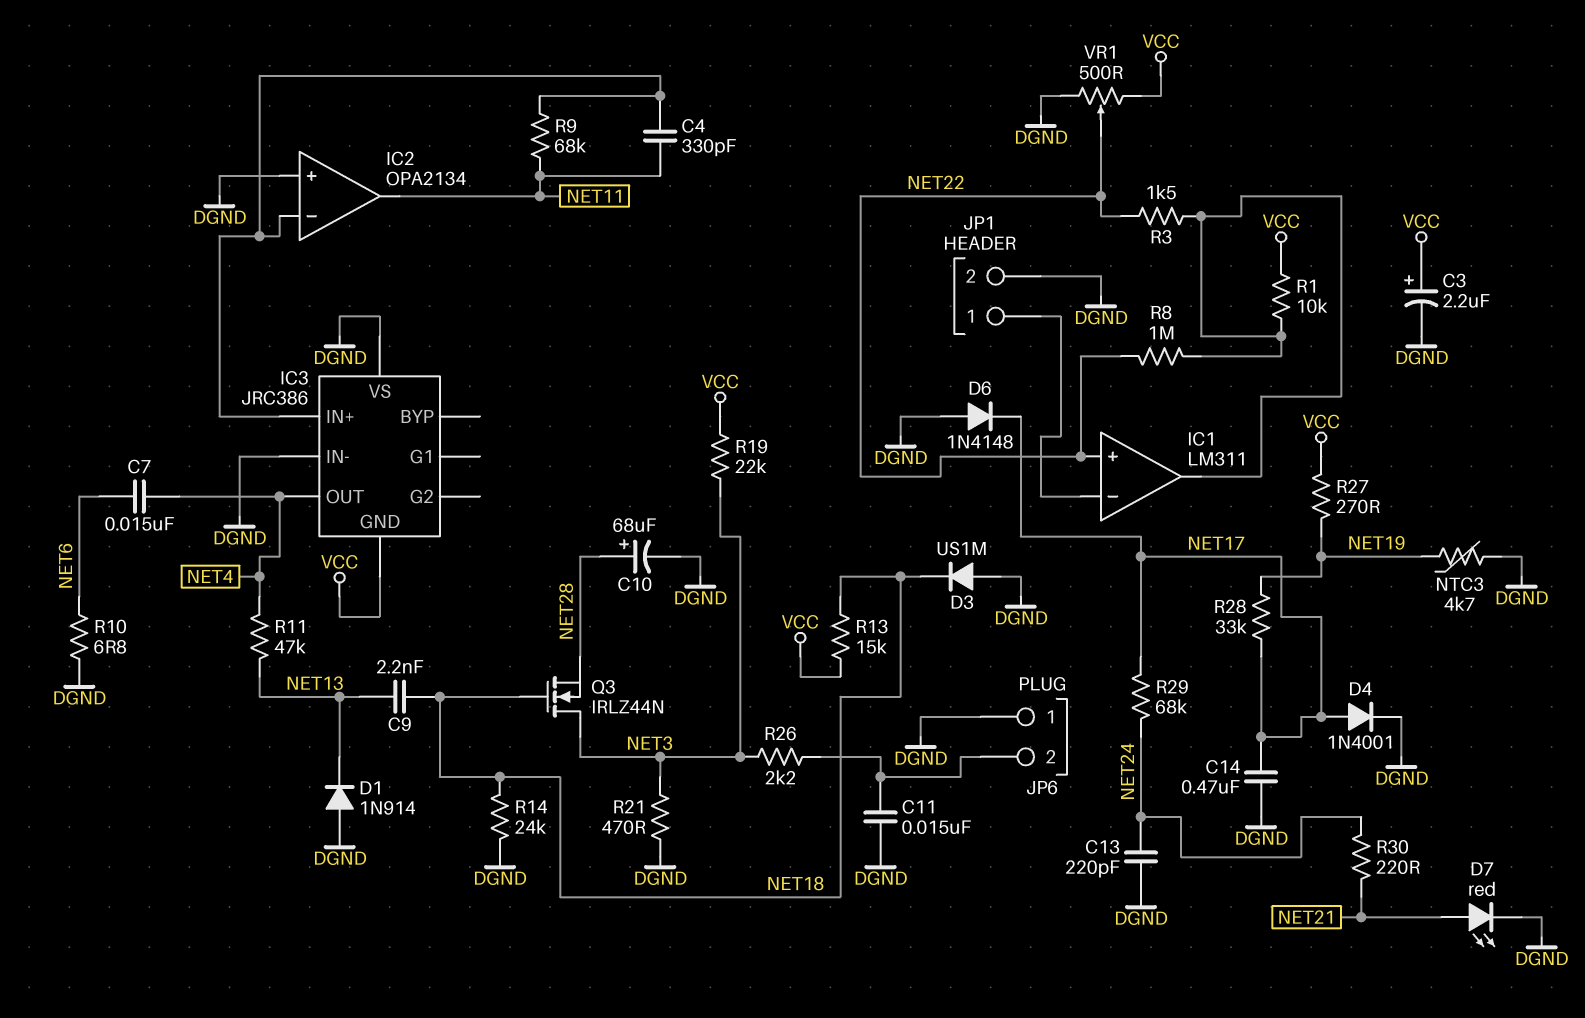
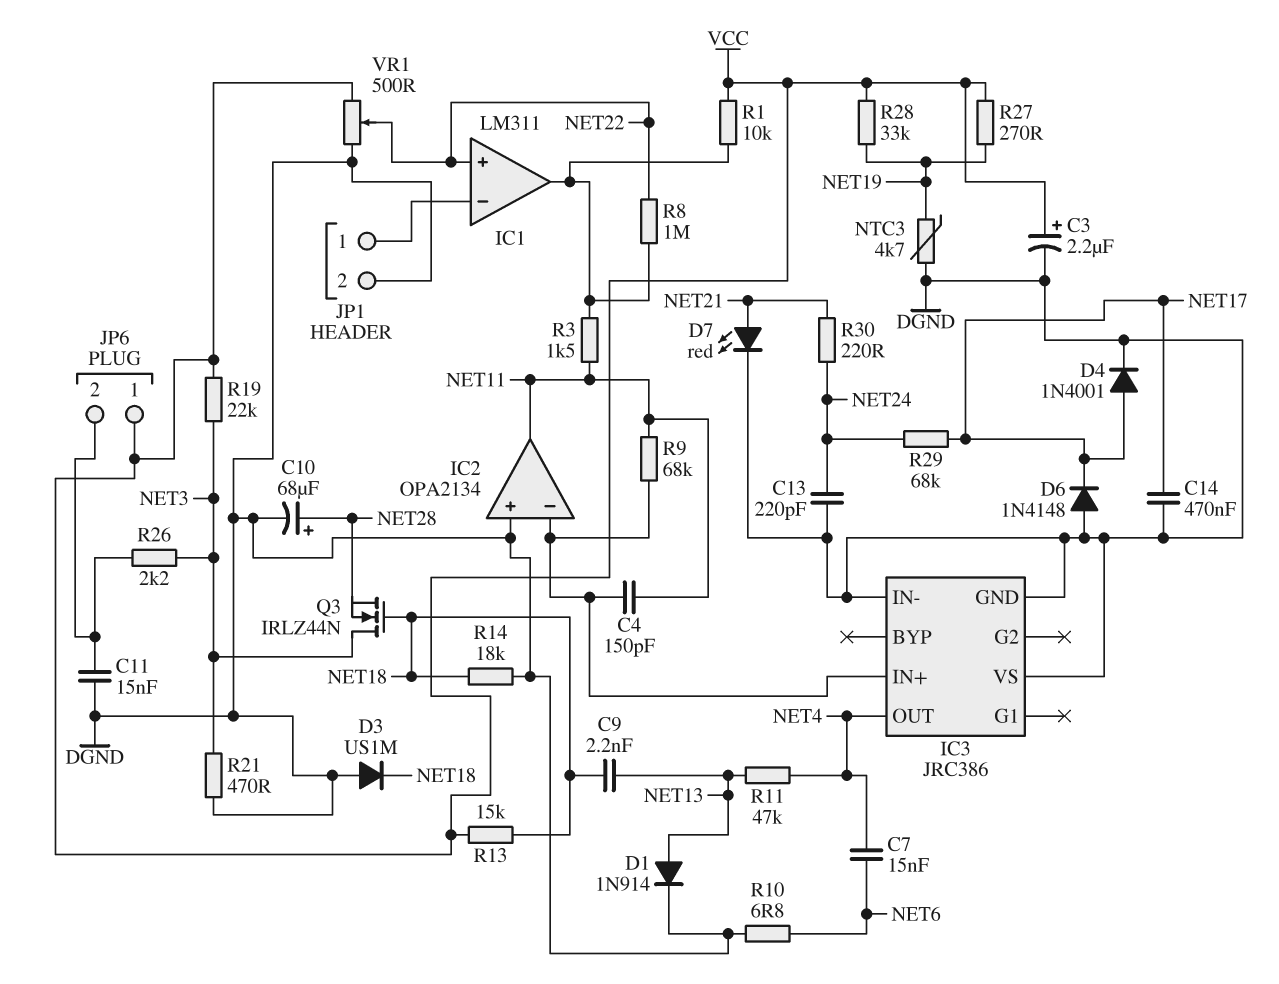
C4: 330pF (IC2/in-, NET11) -> 150pF (IC2/in-, NET11)
D1: diode 1N914 (A DGND, K NET13) -> diode 1N914 (A NET13, K DGND)
IC3 pin GND: VCC -> DGND
JP6 pin 1: DGND -> VCC
R3: 1.5k (IC1/out, NET22) -> 1.5k (IC1/out, NET11)
R14: 24k (DGND, NET18) -> 18k (DGND, NET18)
R28: 33k (NET17, NET19) -> 33k (NET19, VCC)

